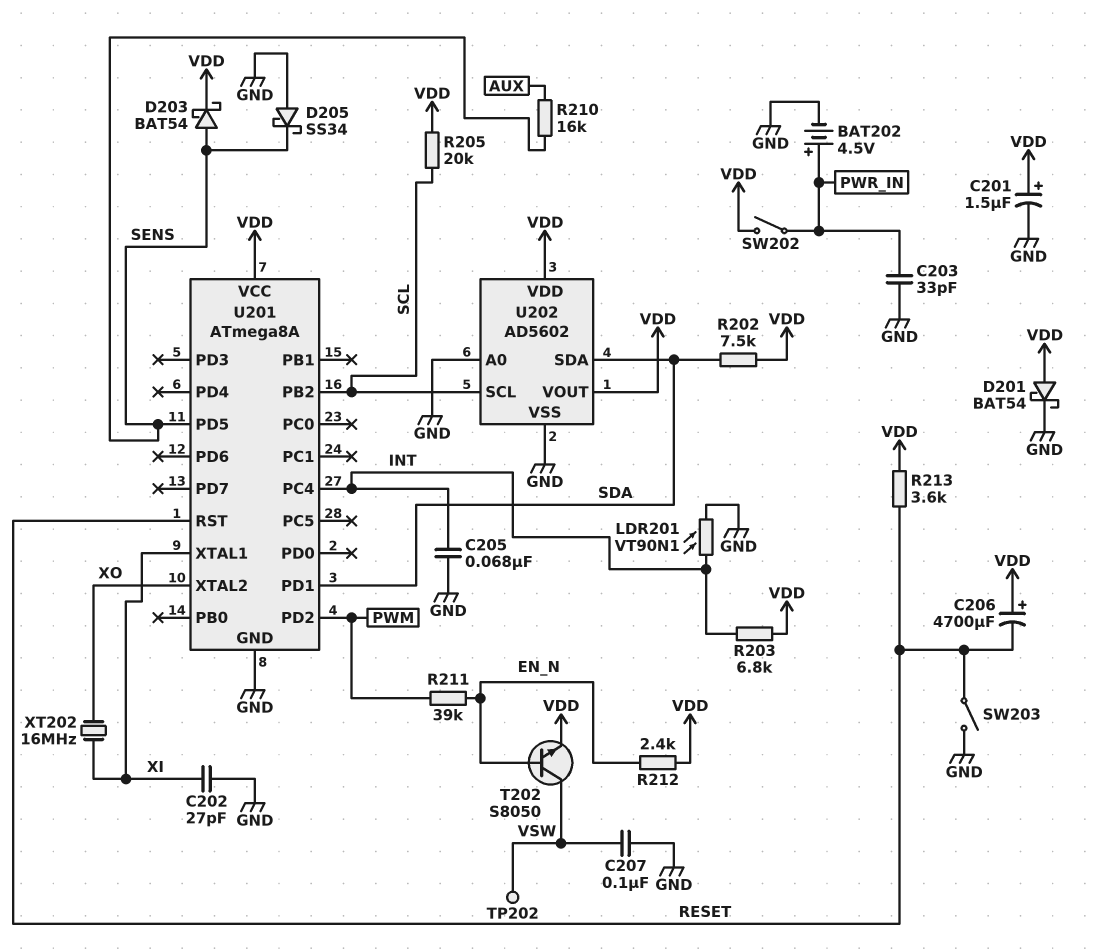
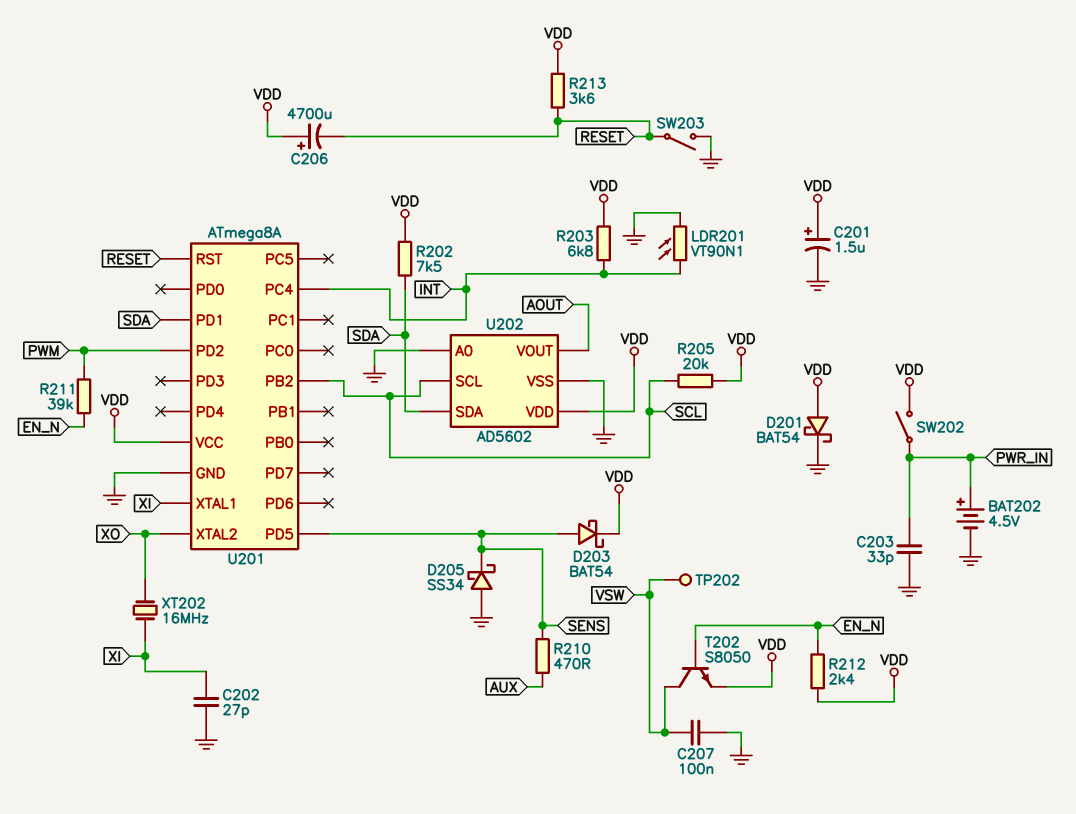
C205: 68nF (GND, INT) -> none
R210: 16k (AUX, SENS) -> 470 (AUX, SENS)
U202 pin VOUT: VDD -> AOUT

